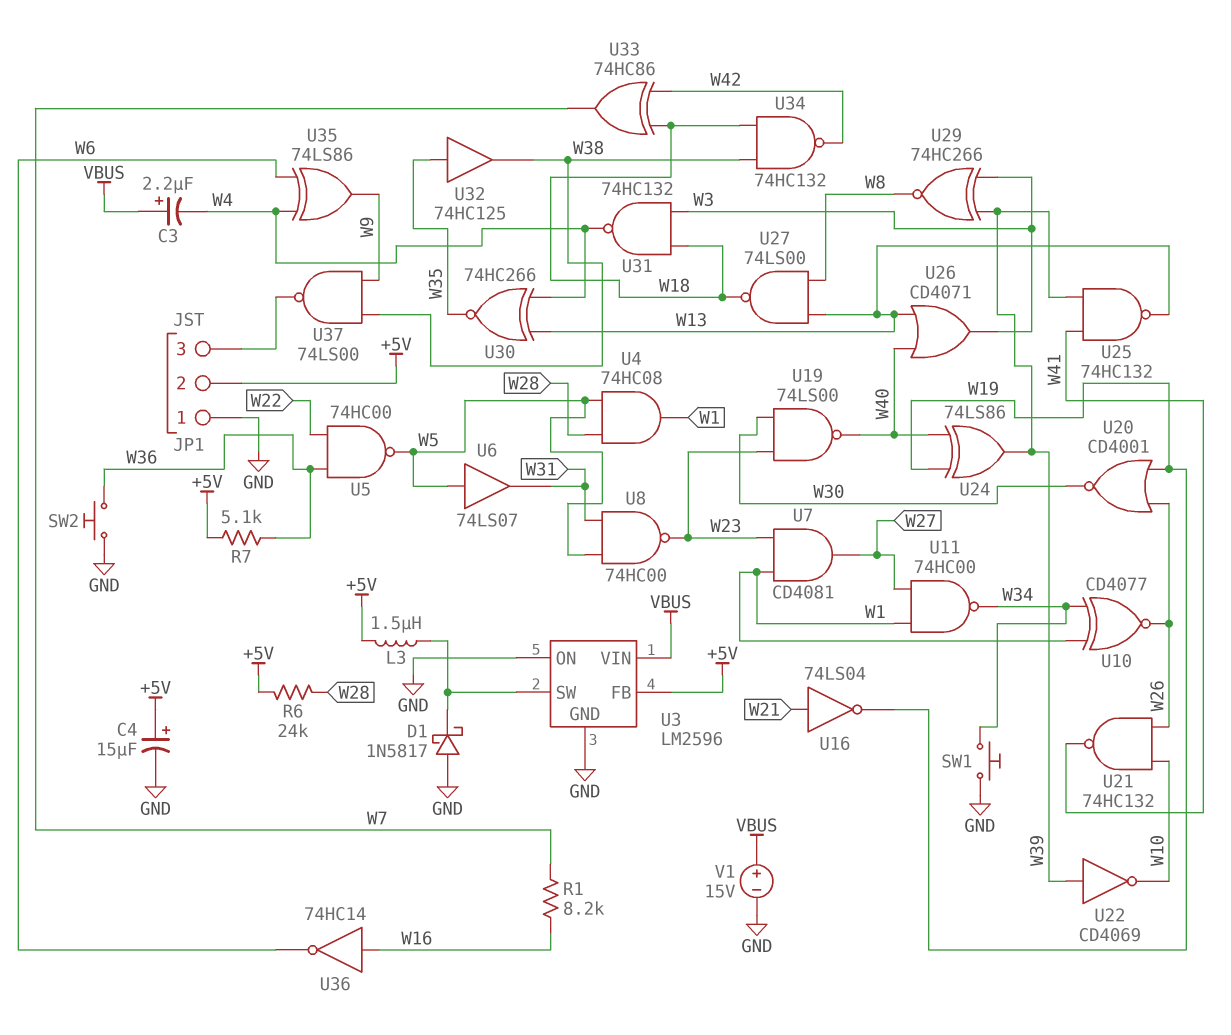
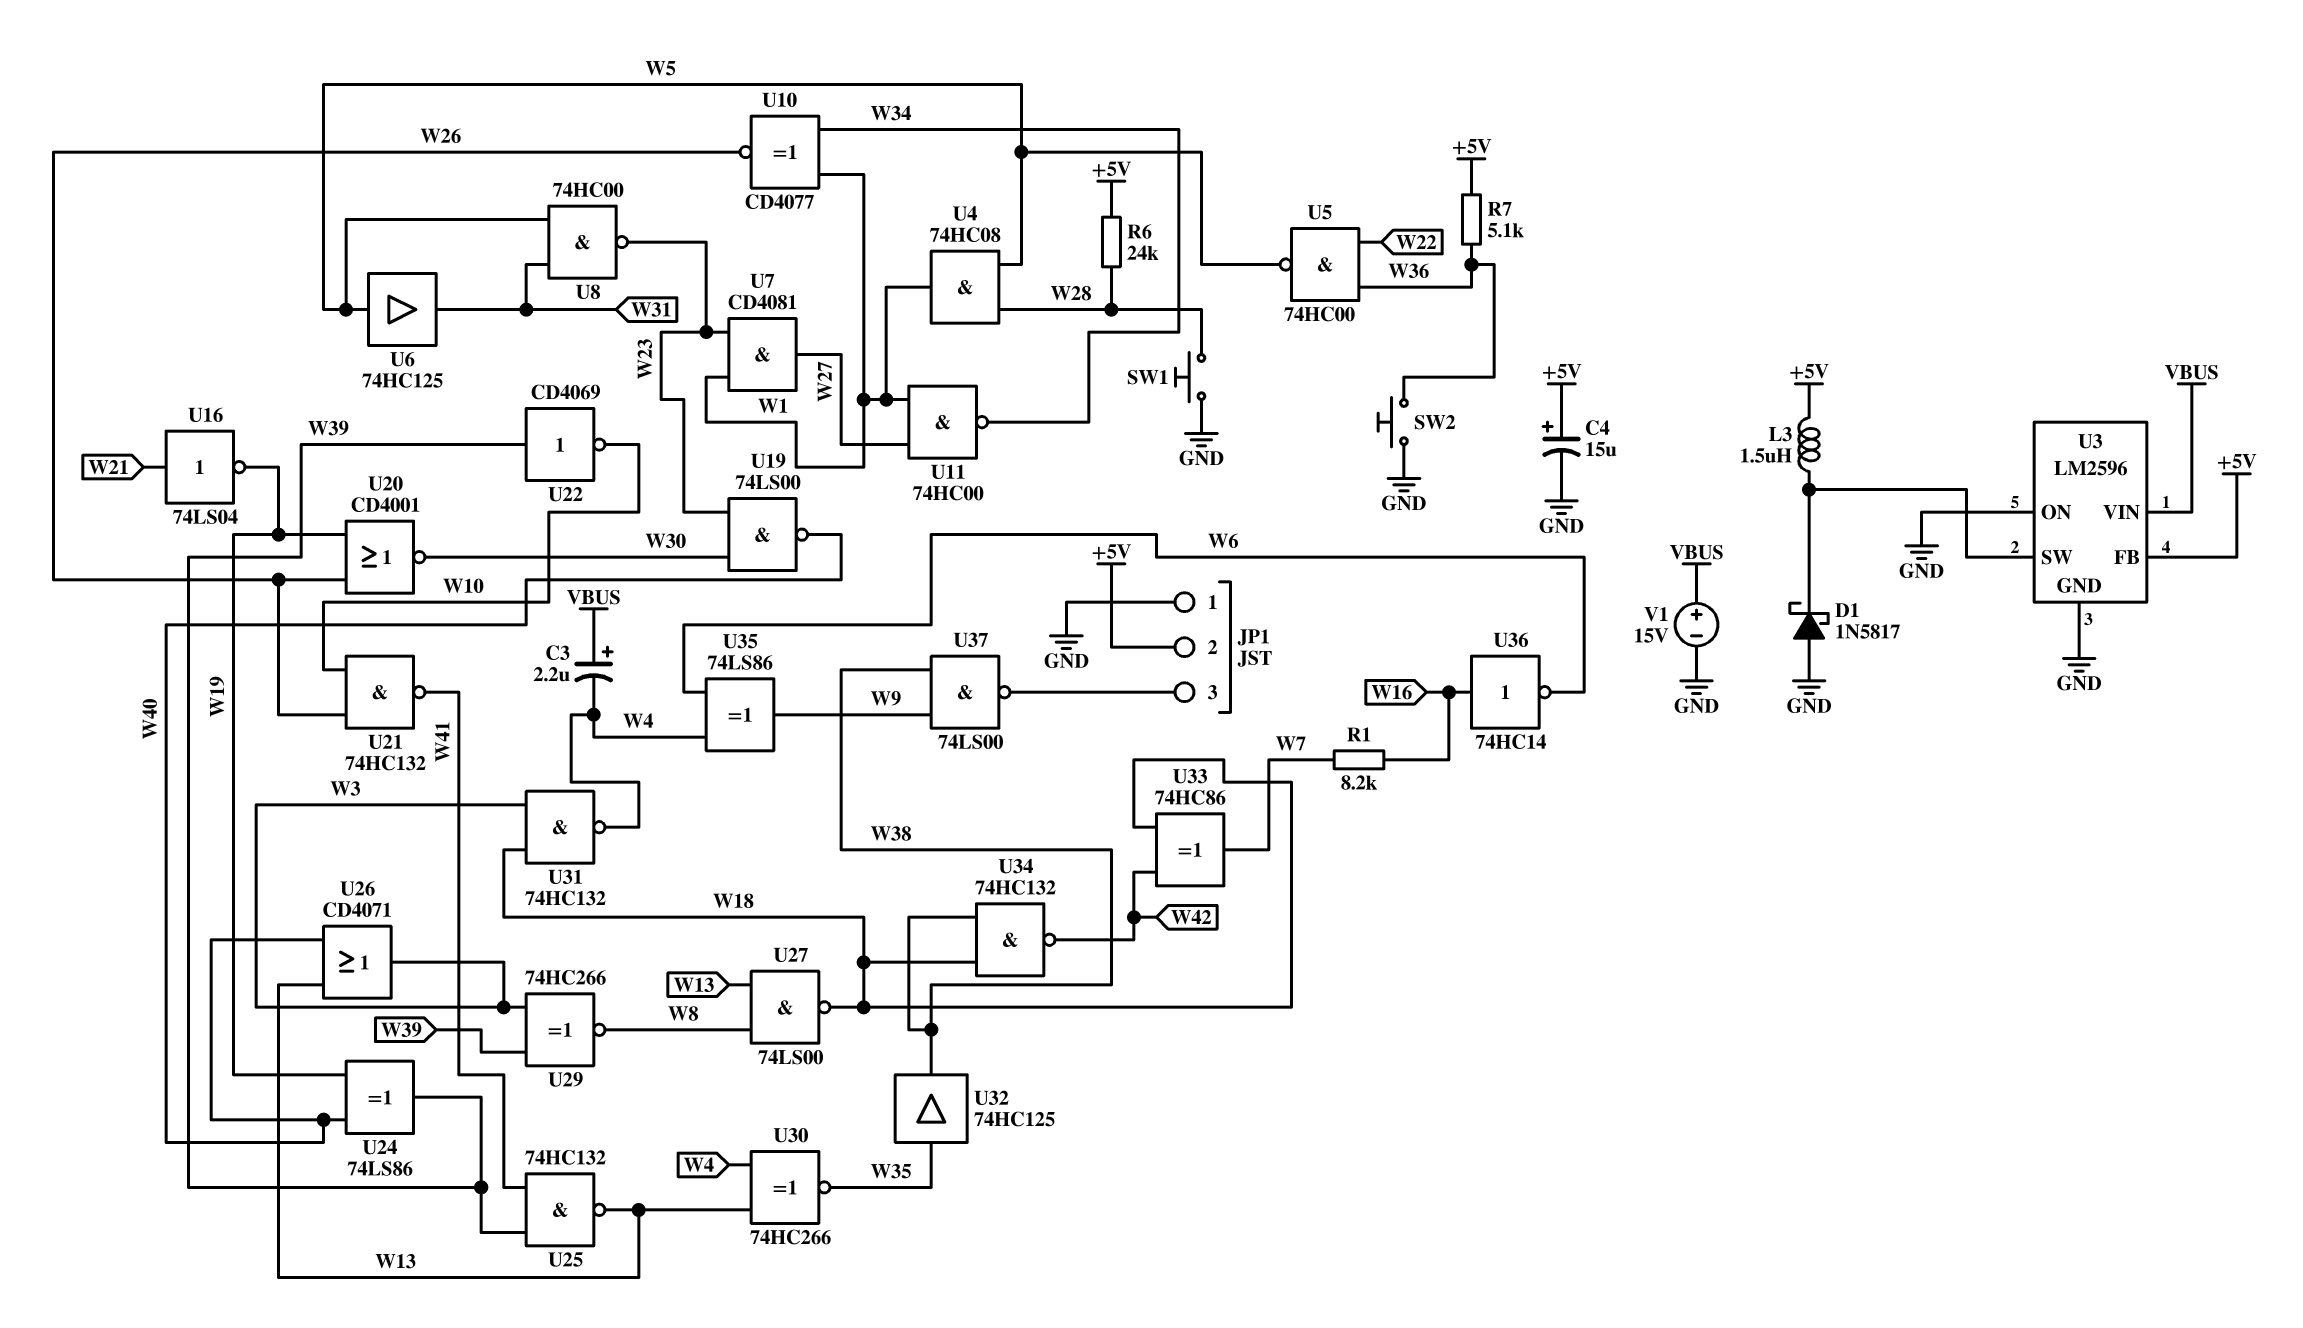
SW1: button (GND, W34) -> button (GND, W28)
U6: buffer 74LS07 (in W5, out W31) -> buffer 74HC125 (in W5, out W31)

